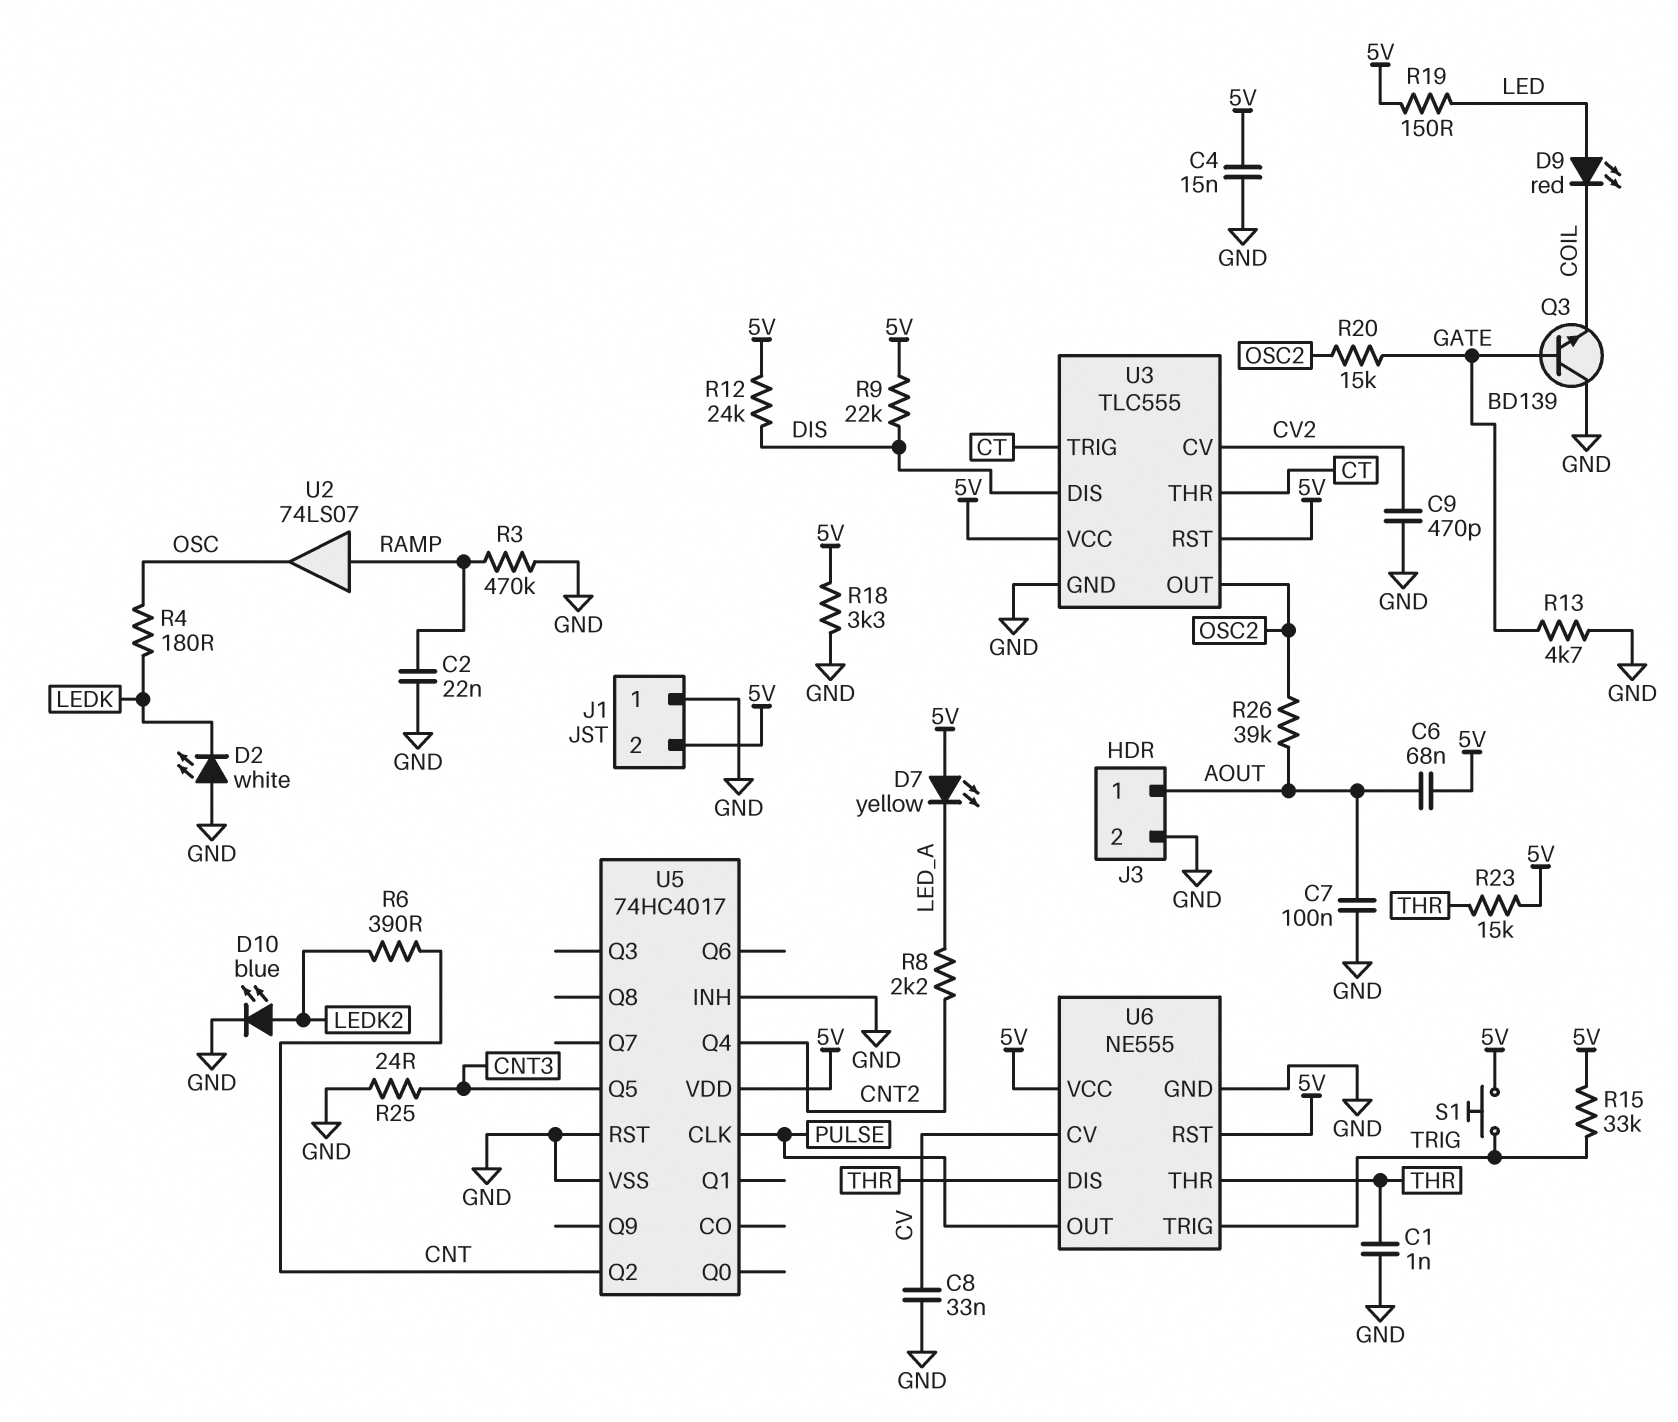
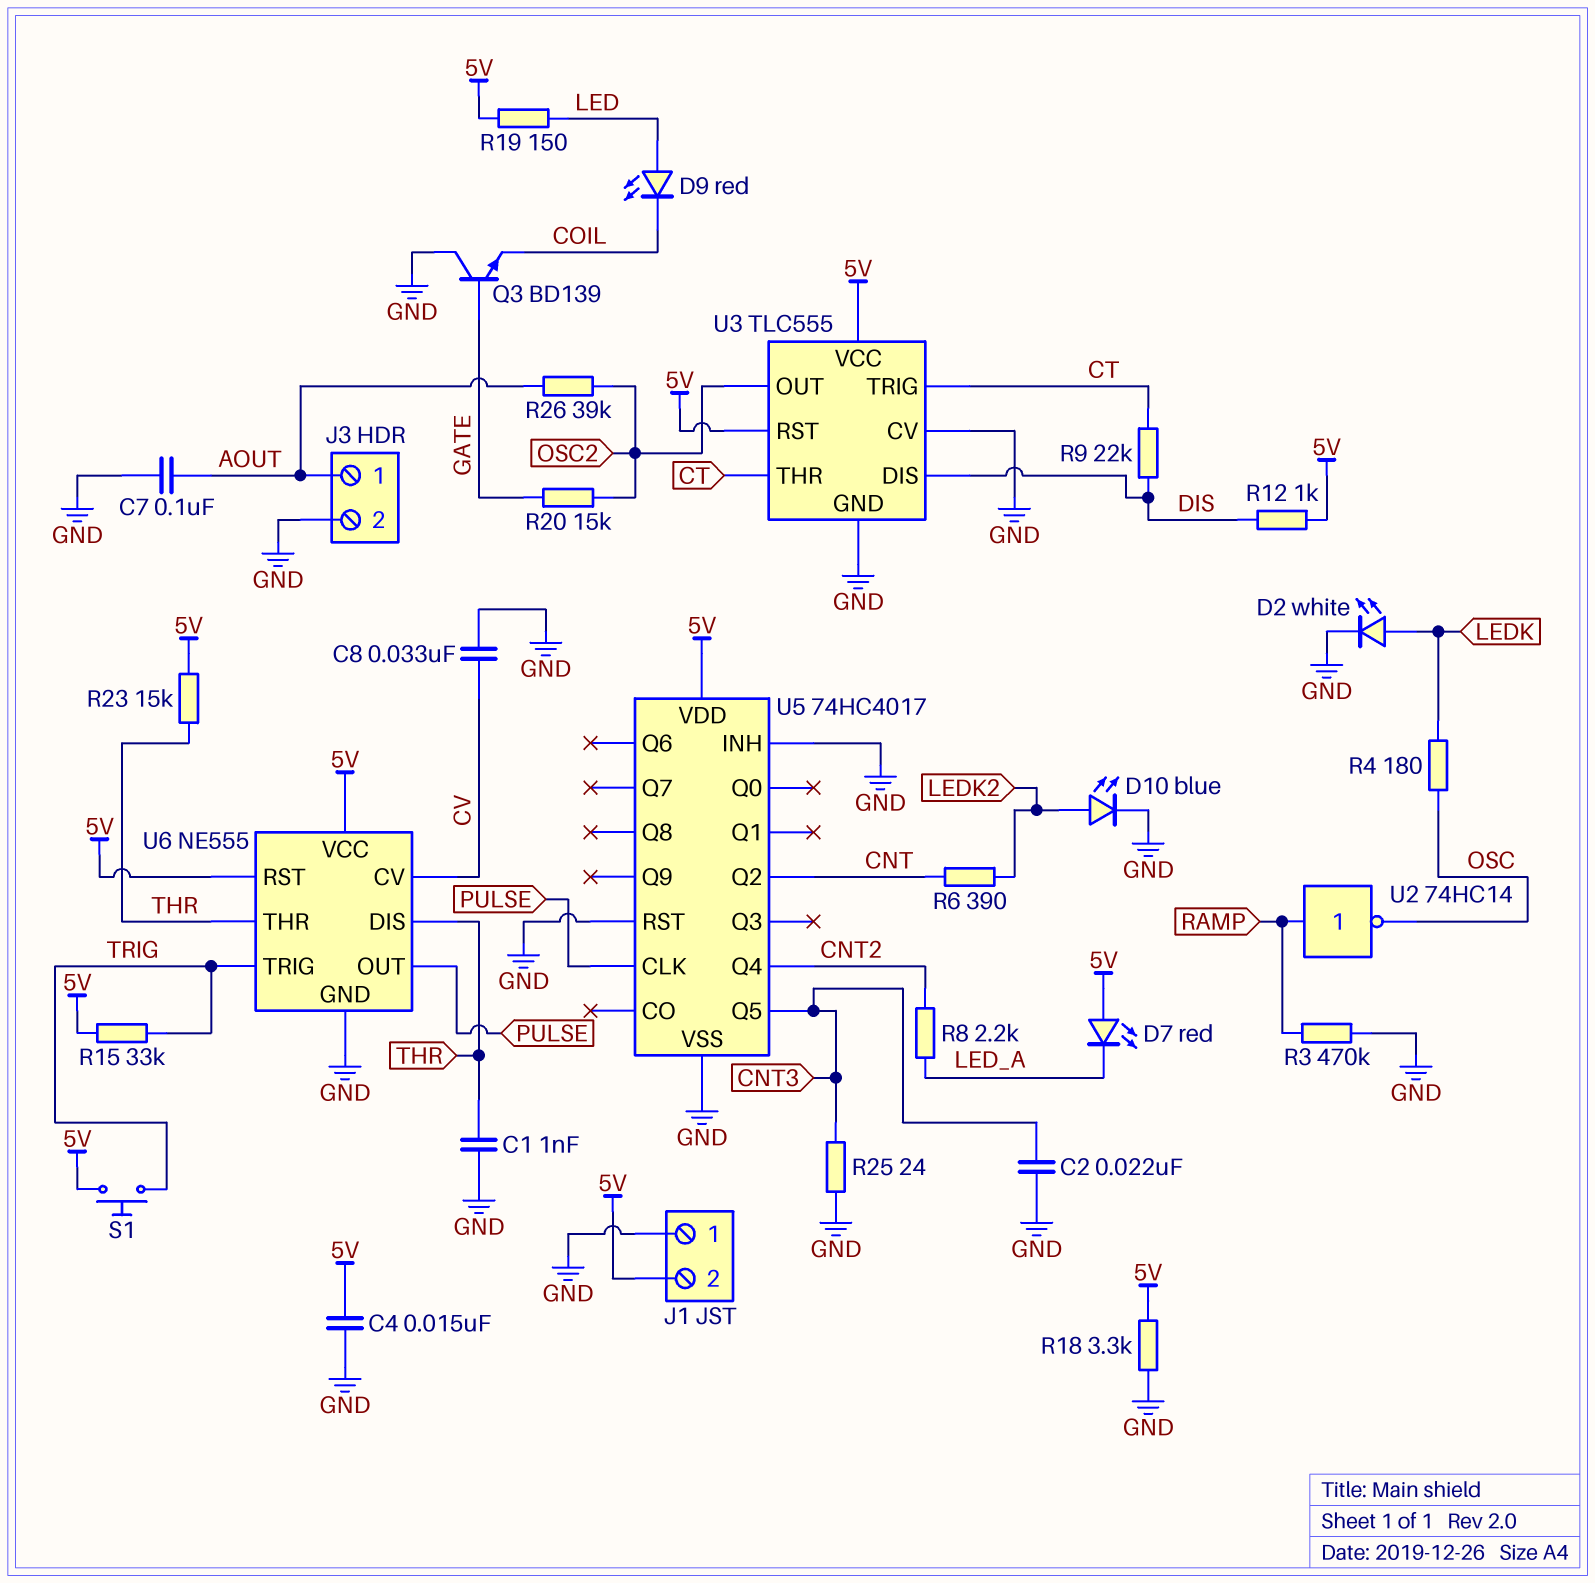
C2: 22nF (GND, RAMP) -> 22nF (CNT3, GND)
C6: 68nF (5V, AOUT) -> none
C9: 470pF (CV2, GND) -> none
D2: LED white (A GND, K LEDK) -> LED white (A LEDK, K GND)
D7: LED yellow (A 5V, K LED_A) -> LED red (A 5V, K LED_A)
R9: 22k (5V, DIS) -> 22k (CT, DIS)
R12: 24k (5V, DIS) -> 1k (5V, DIS)
R13: 4.7k (GATE, GND) -> none
U2: buffer 74LS07 (in RAMP, out OSC) -> NOT 74HC14 (in RAMP, out OSC)
U3 pin CV: CV2 -> GND

